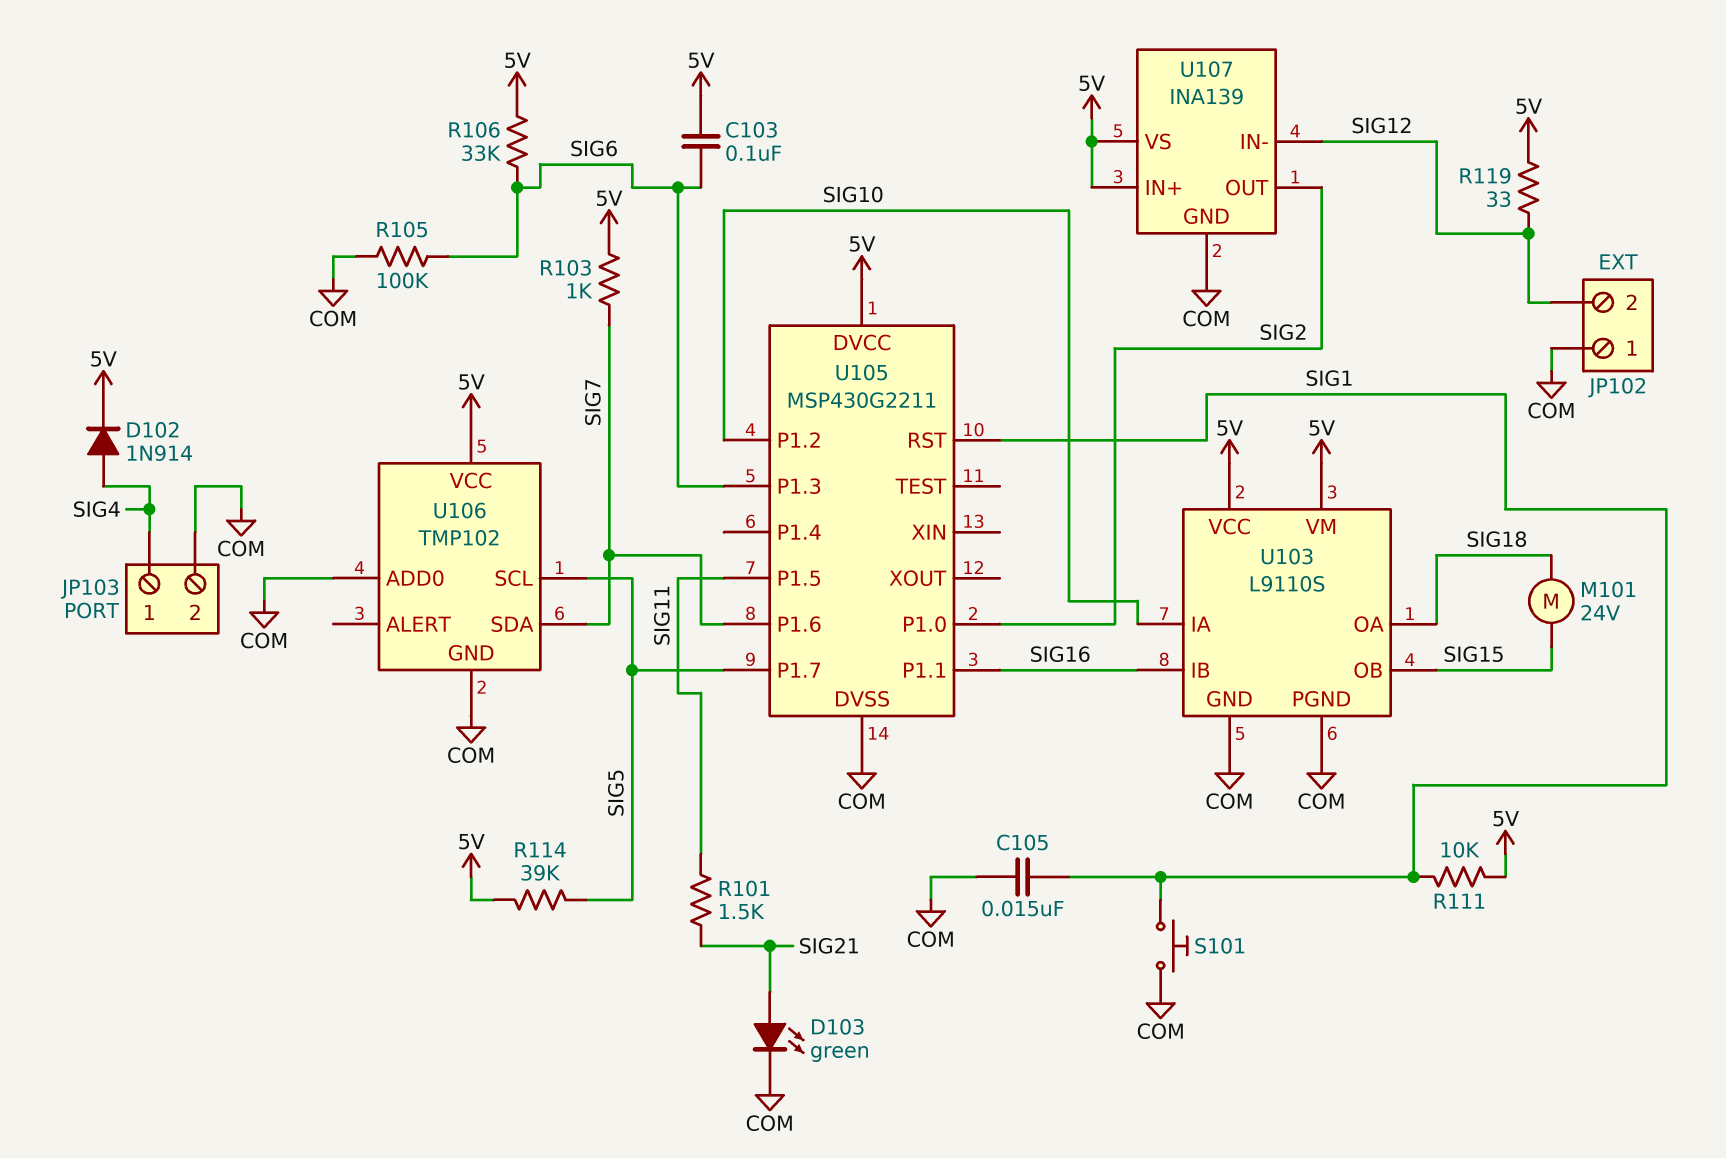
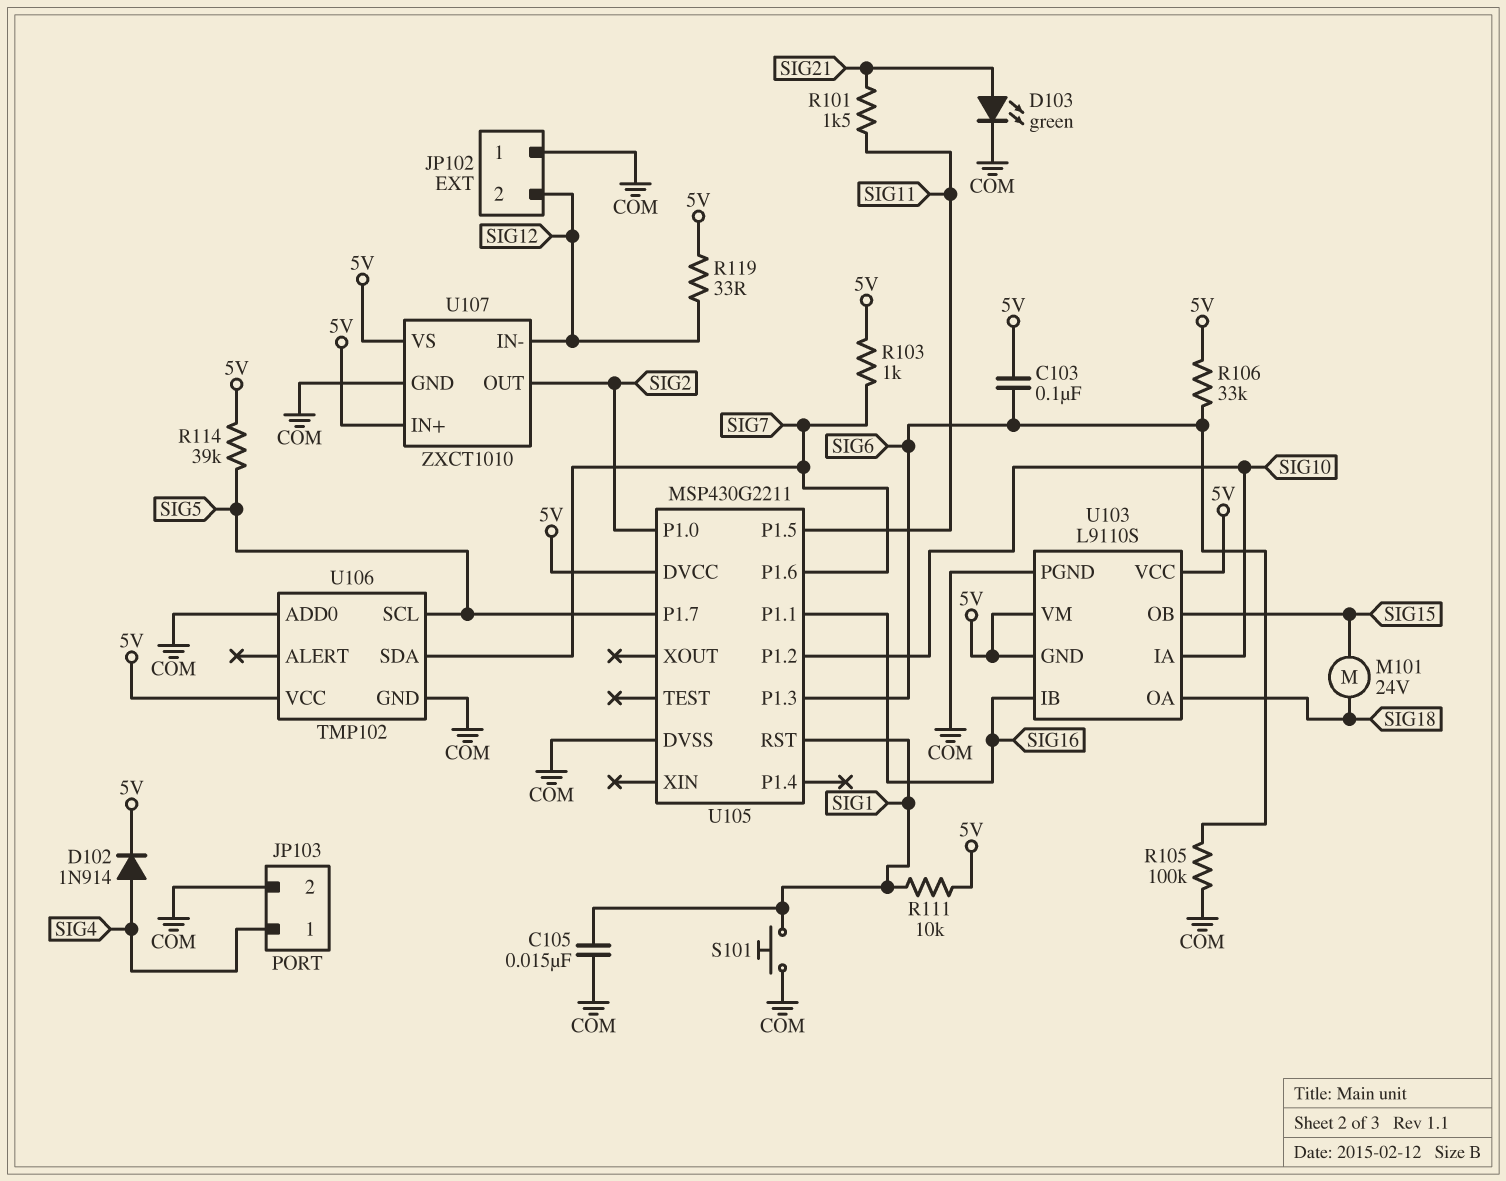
U103 pin GND: COM -> 5V
U107: INA139 -> ZXCT1010

